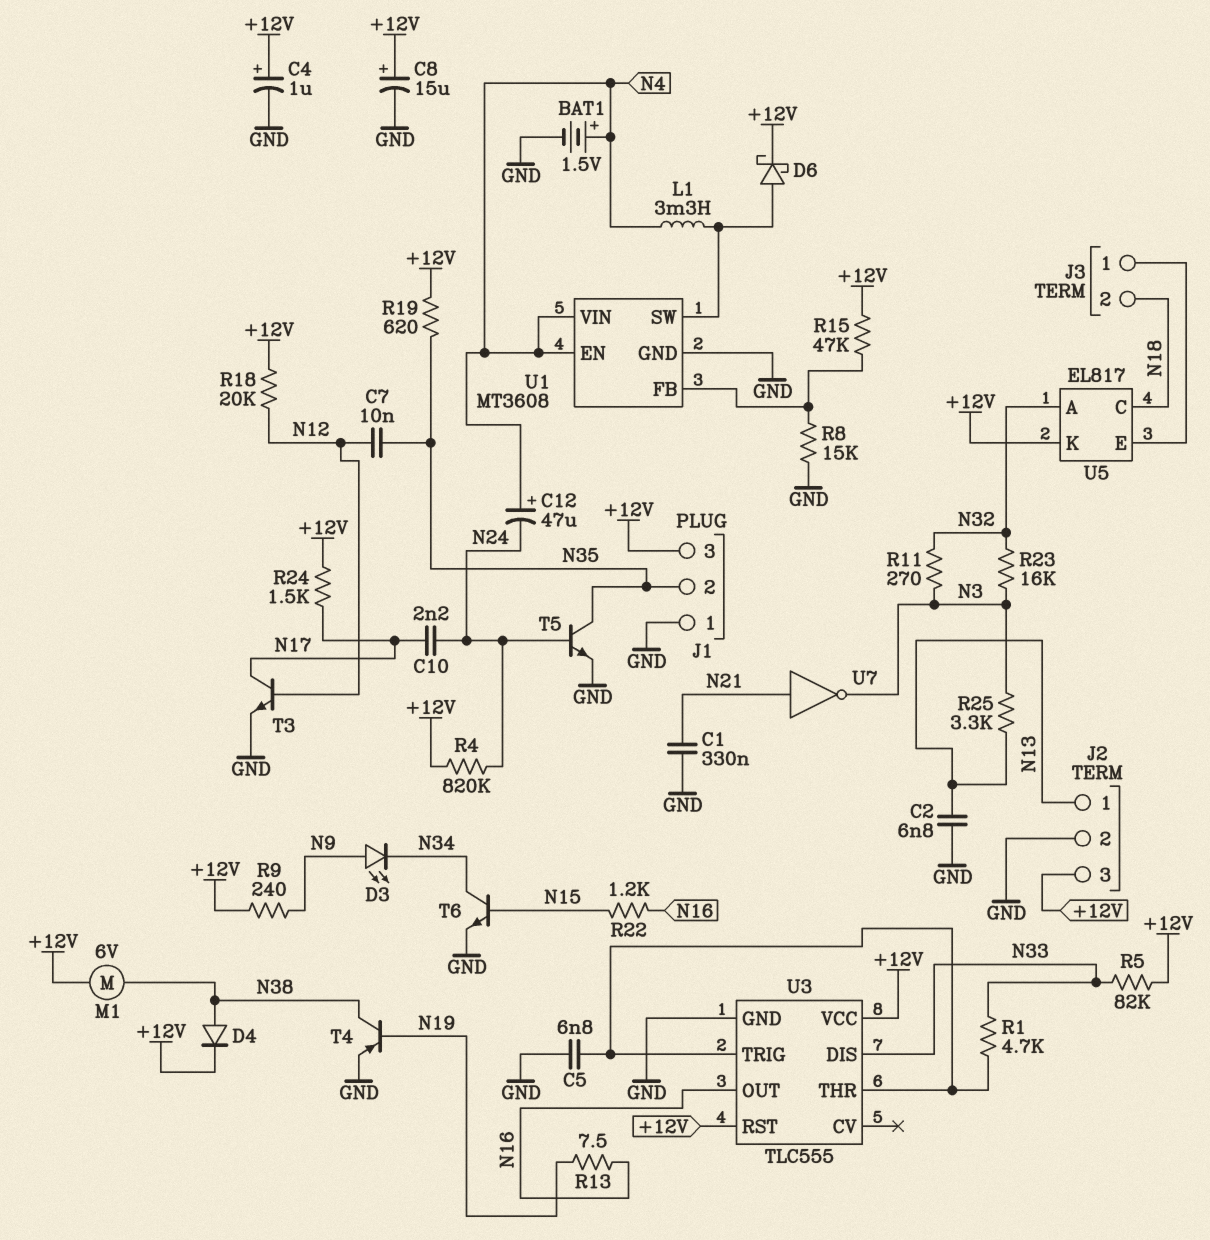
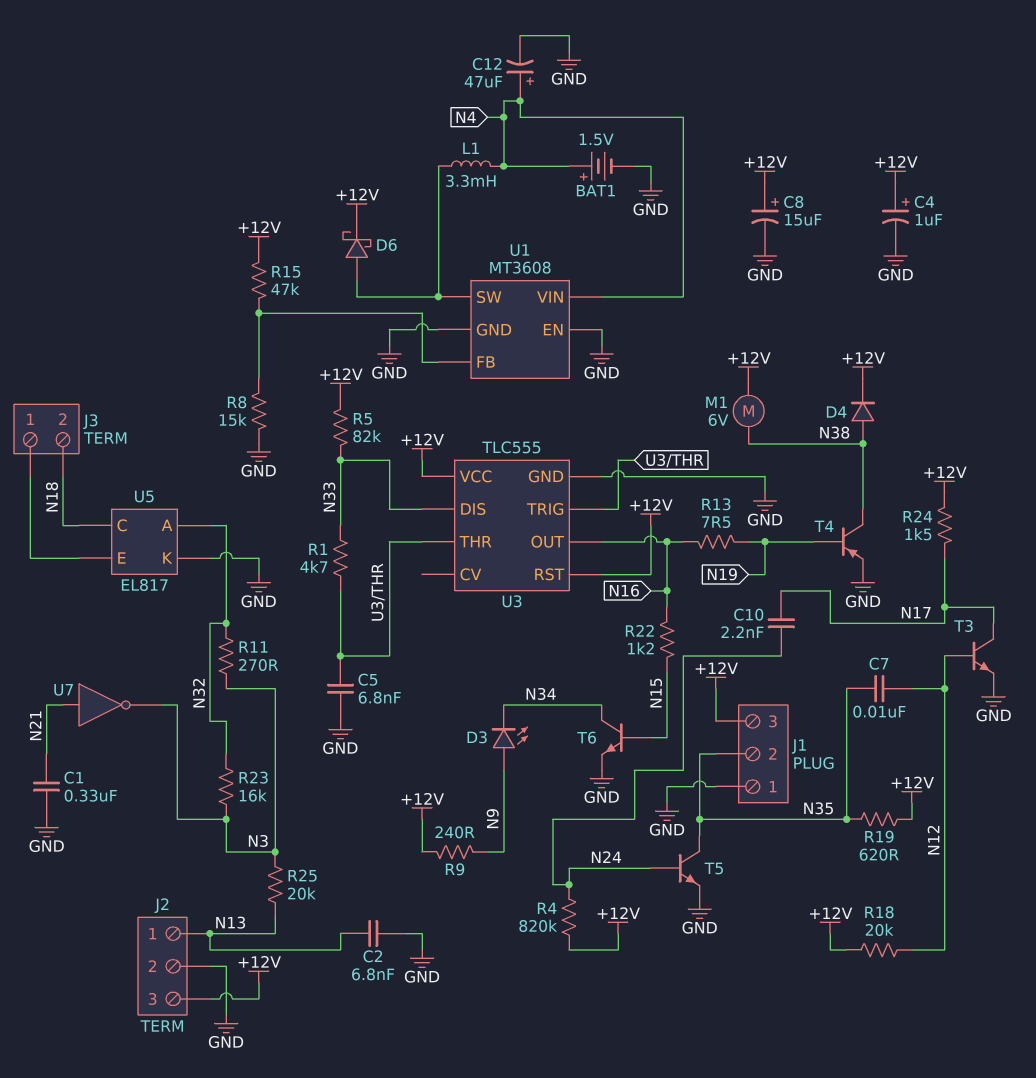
C12: 47uF (plus N4, minus N24) -> 47uF (plus N4, minus GND)
R25: 3.3k (N3, N13) -> 20k (N3, N13)
U1 pin EN: N4 -> GND
U5 pin K: +12V -> GND

